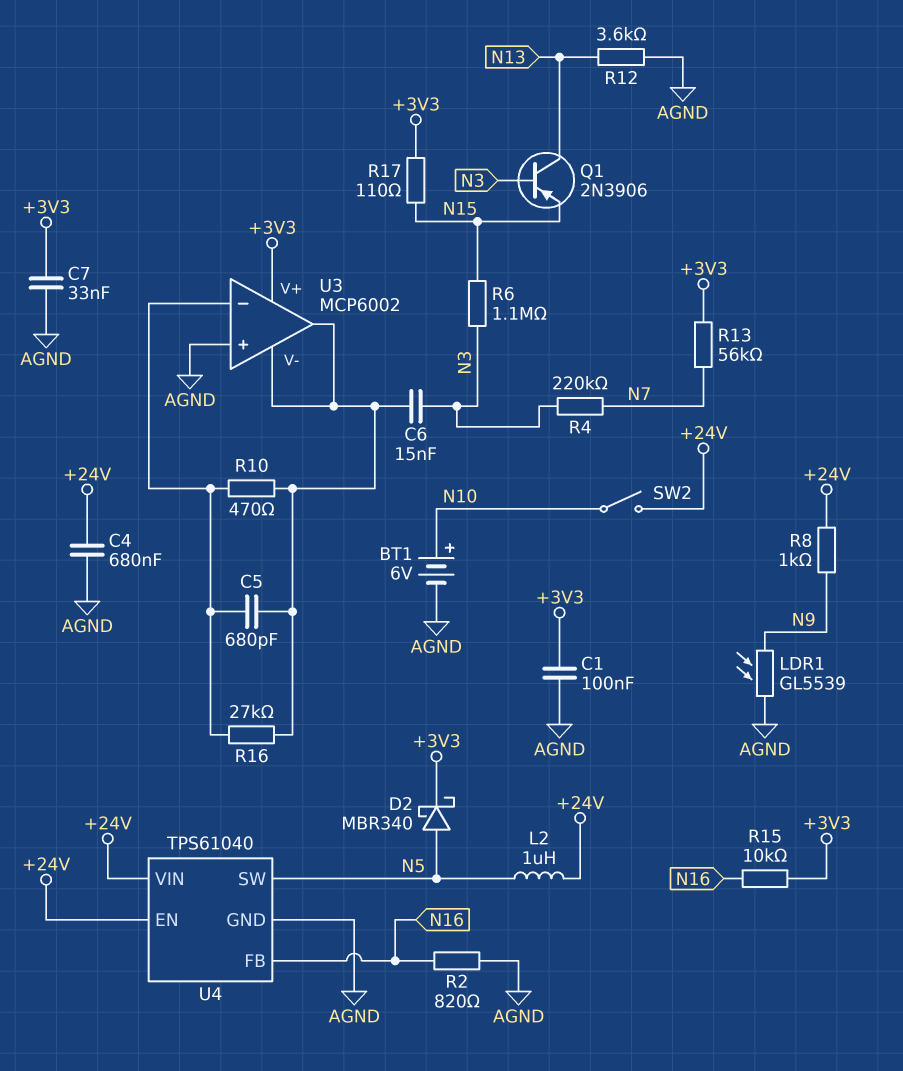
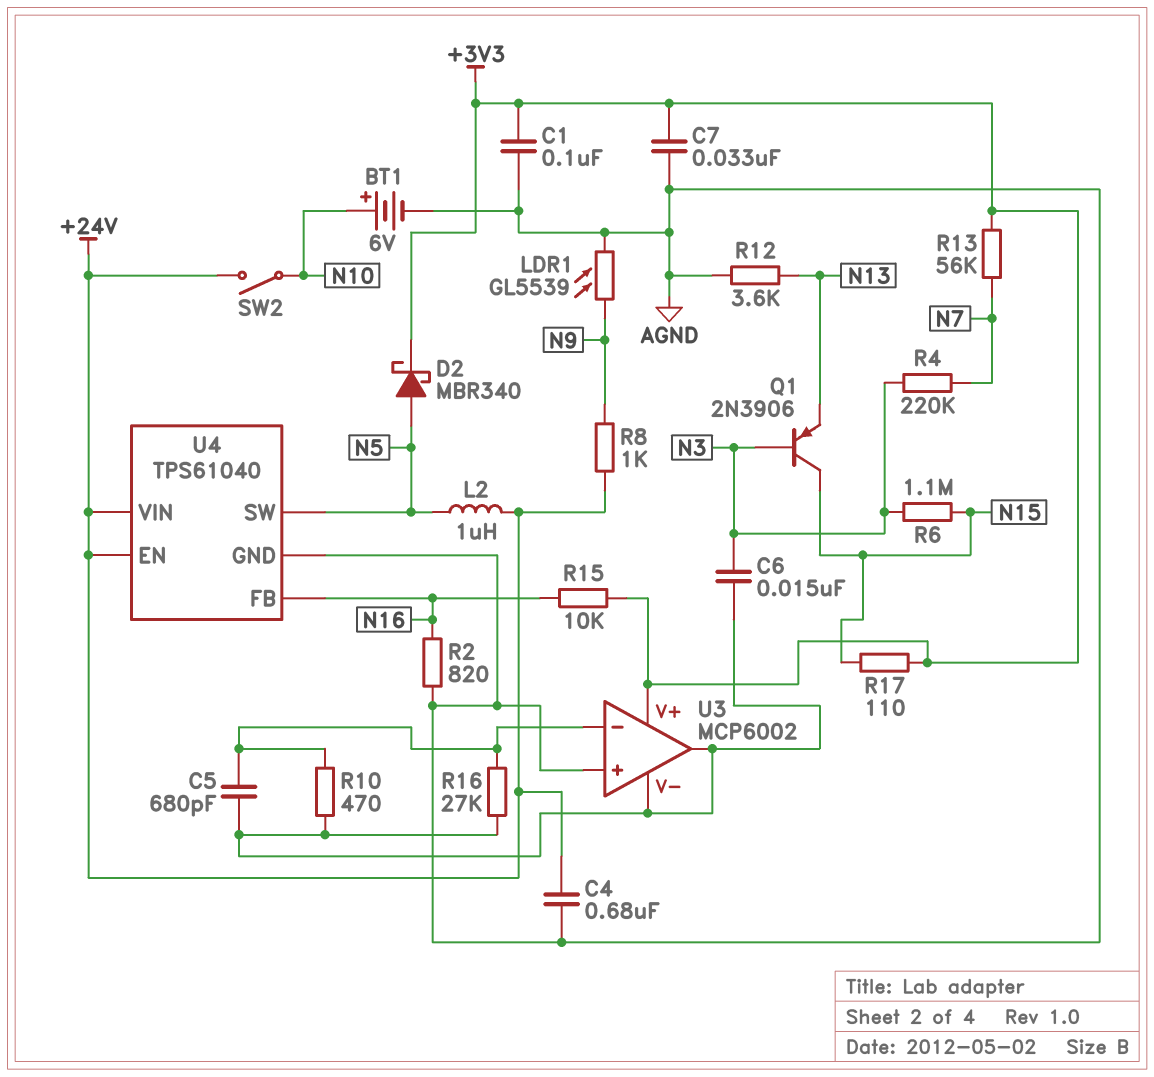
Q1: PNP 2N3906 (B N3, C N13, E N15) -> PNP 2N3906 (B N3, C N15, E N13)

